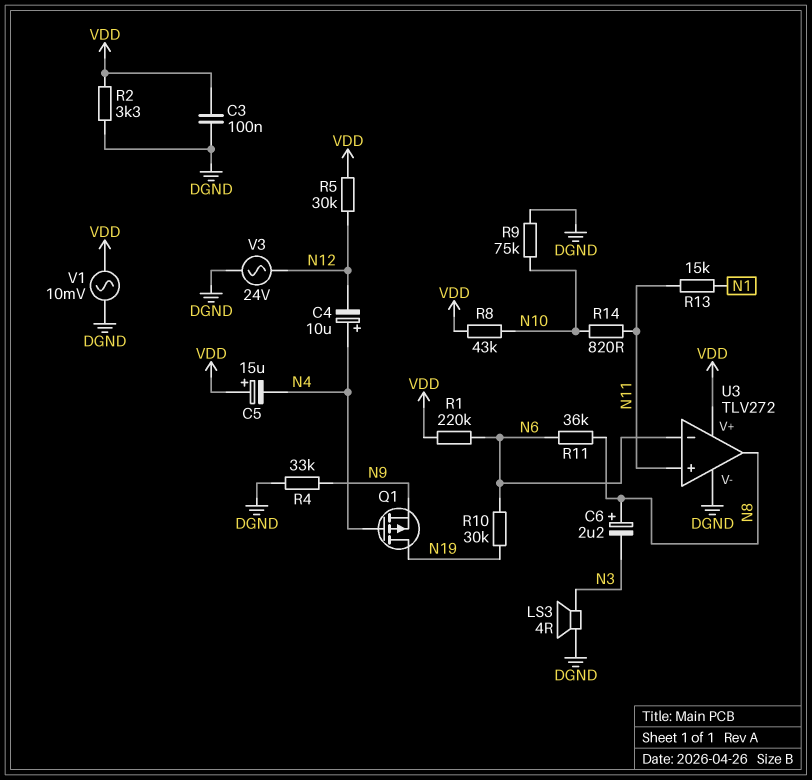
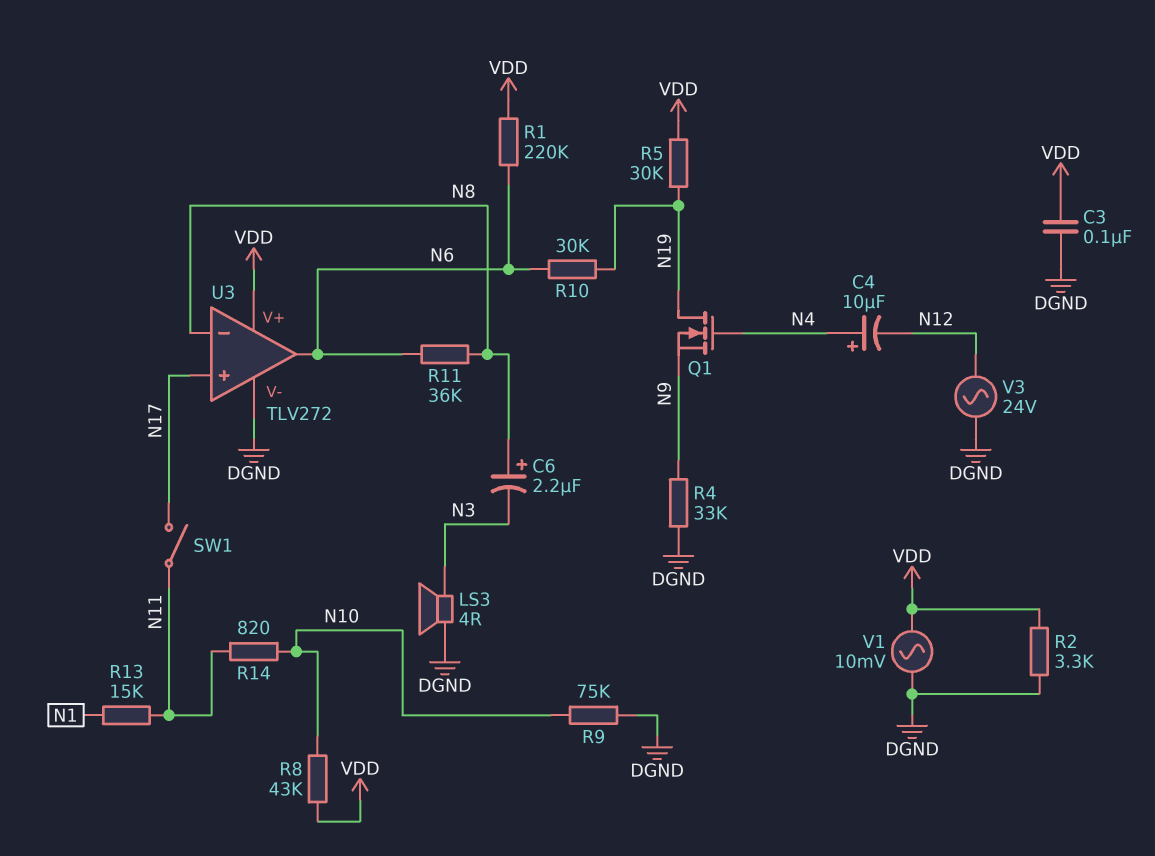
C5: 15uF (plus VDD, minus N4) -> none
Q1: PMOS (G N4, D N19, S N9) -> NMOS (G N4, D N19, S N9)
R5: 30k (N12, VDD) -> 30k (N19, VDD)
SW1: none -> switch (N11, N17)
U3 pin in+: N11 -> N17
U3 pin in-: N6 -> N8
U3 pin out: N8 -> N6

